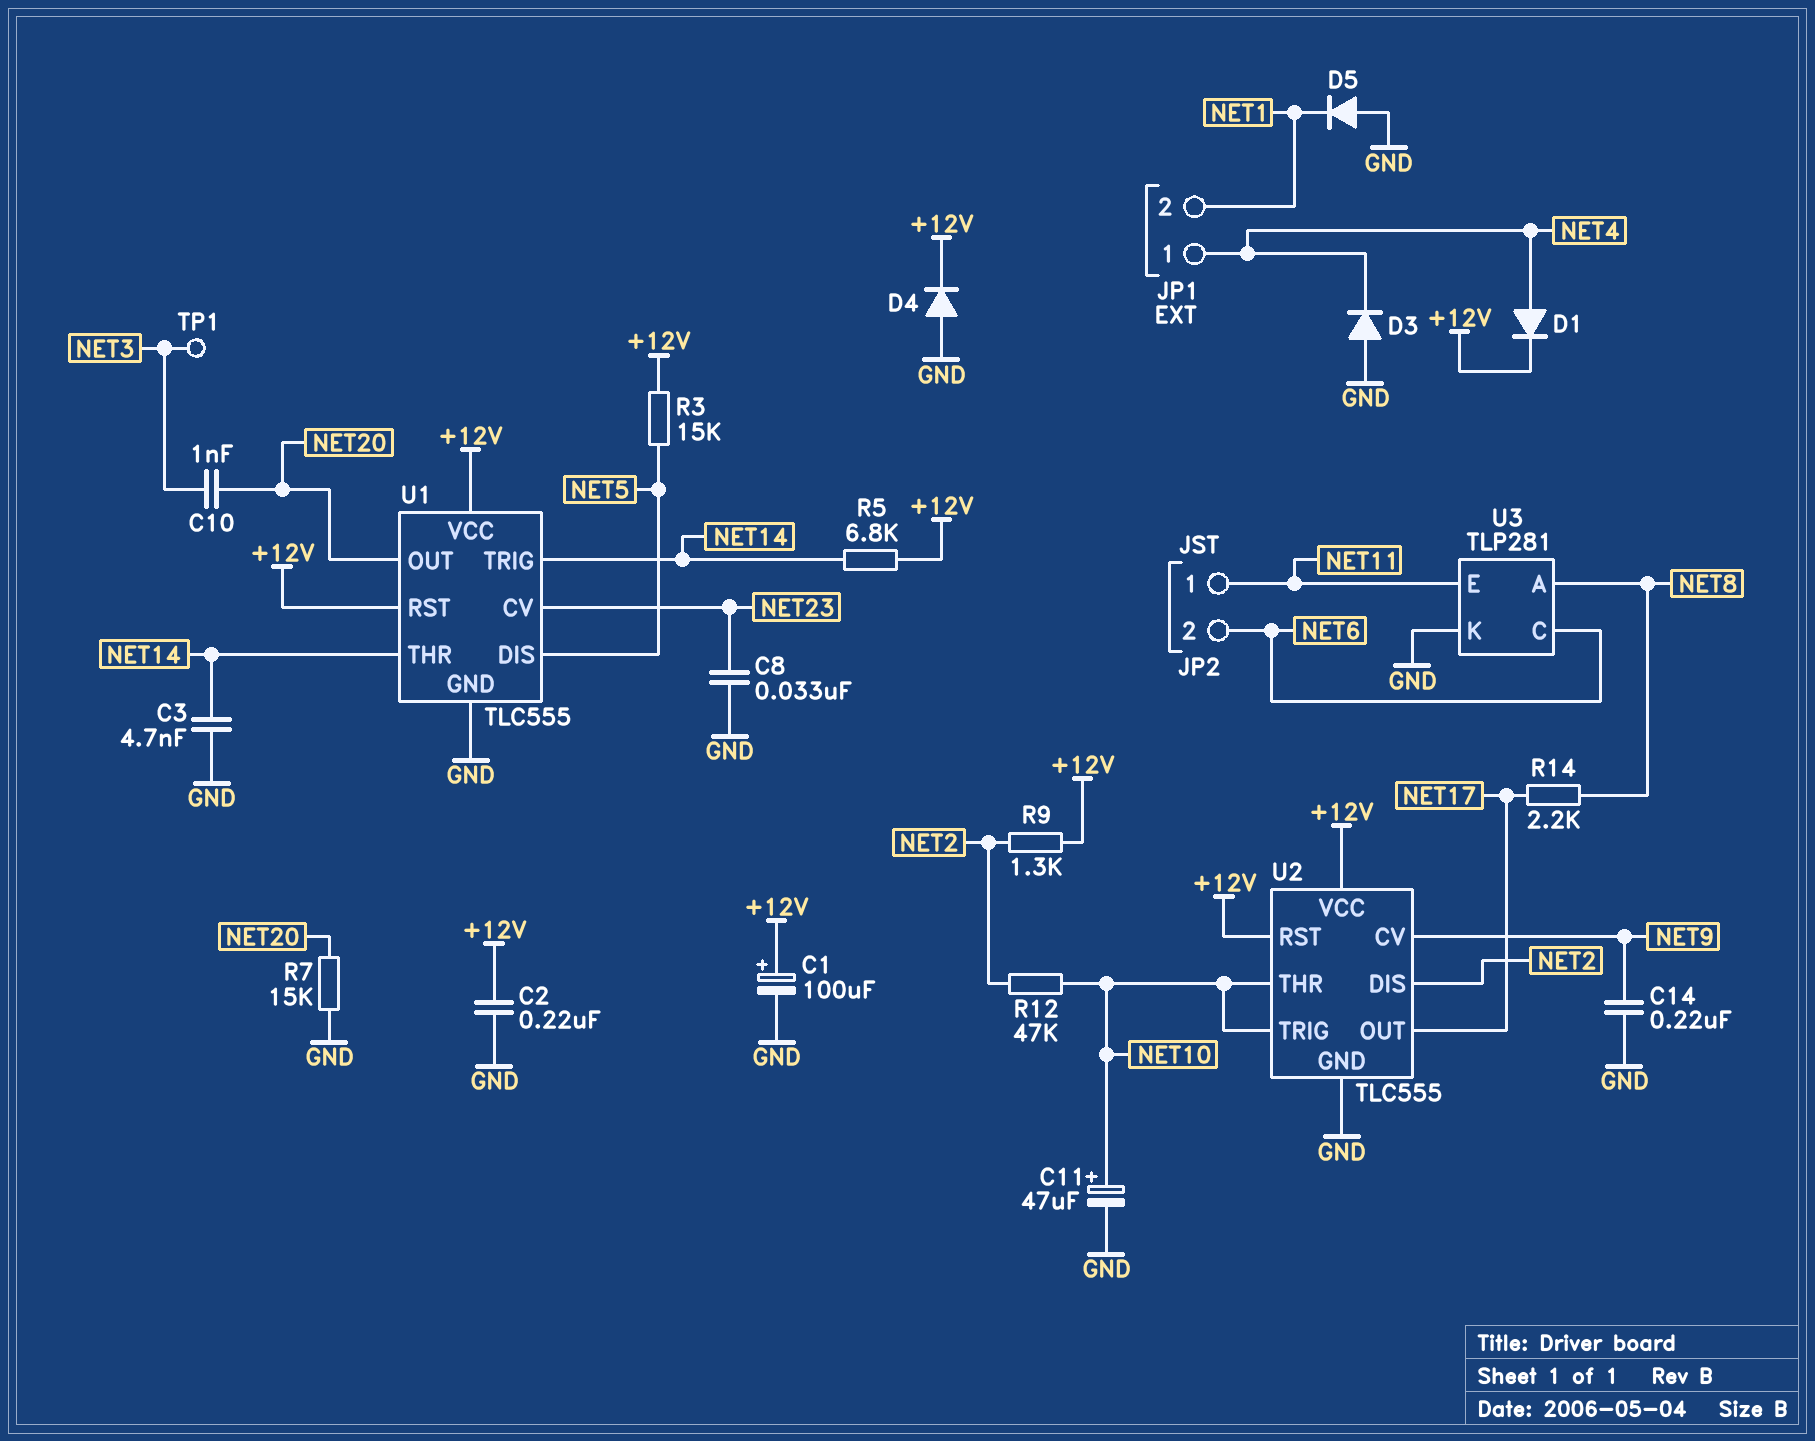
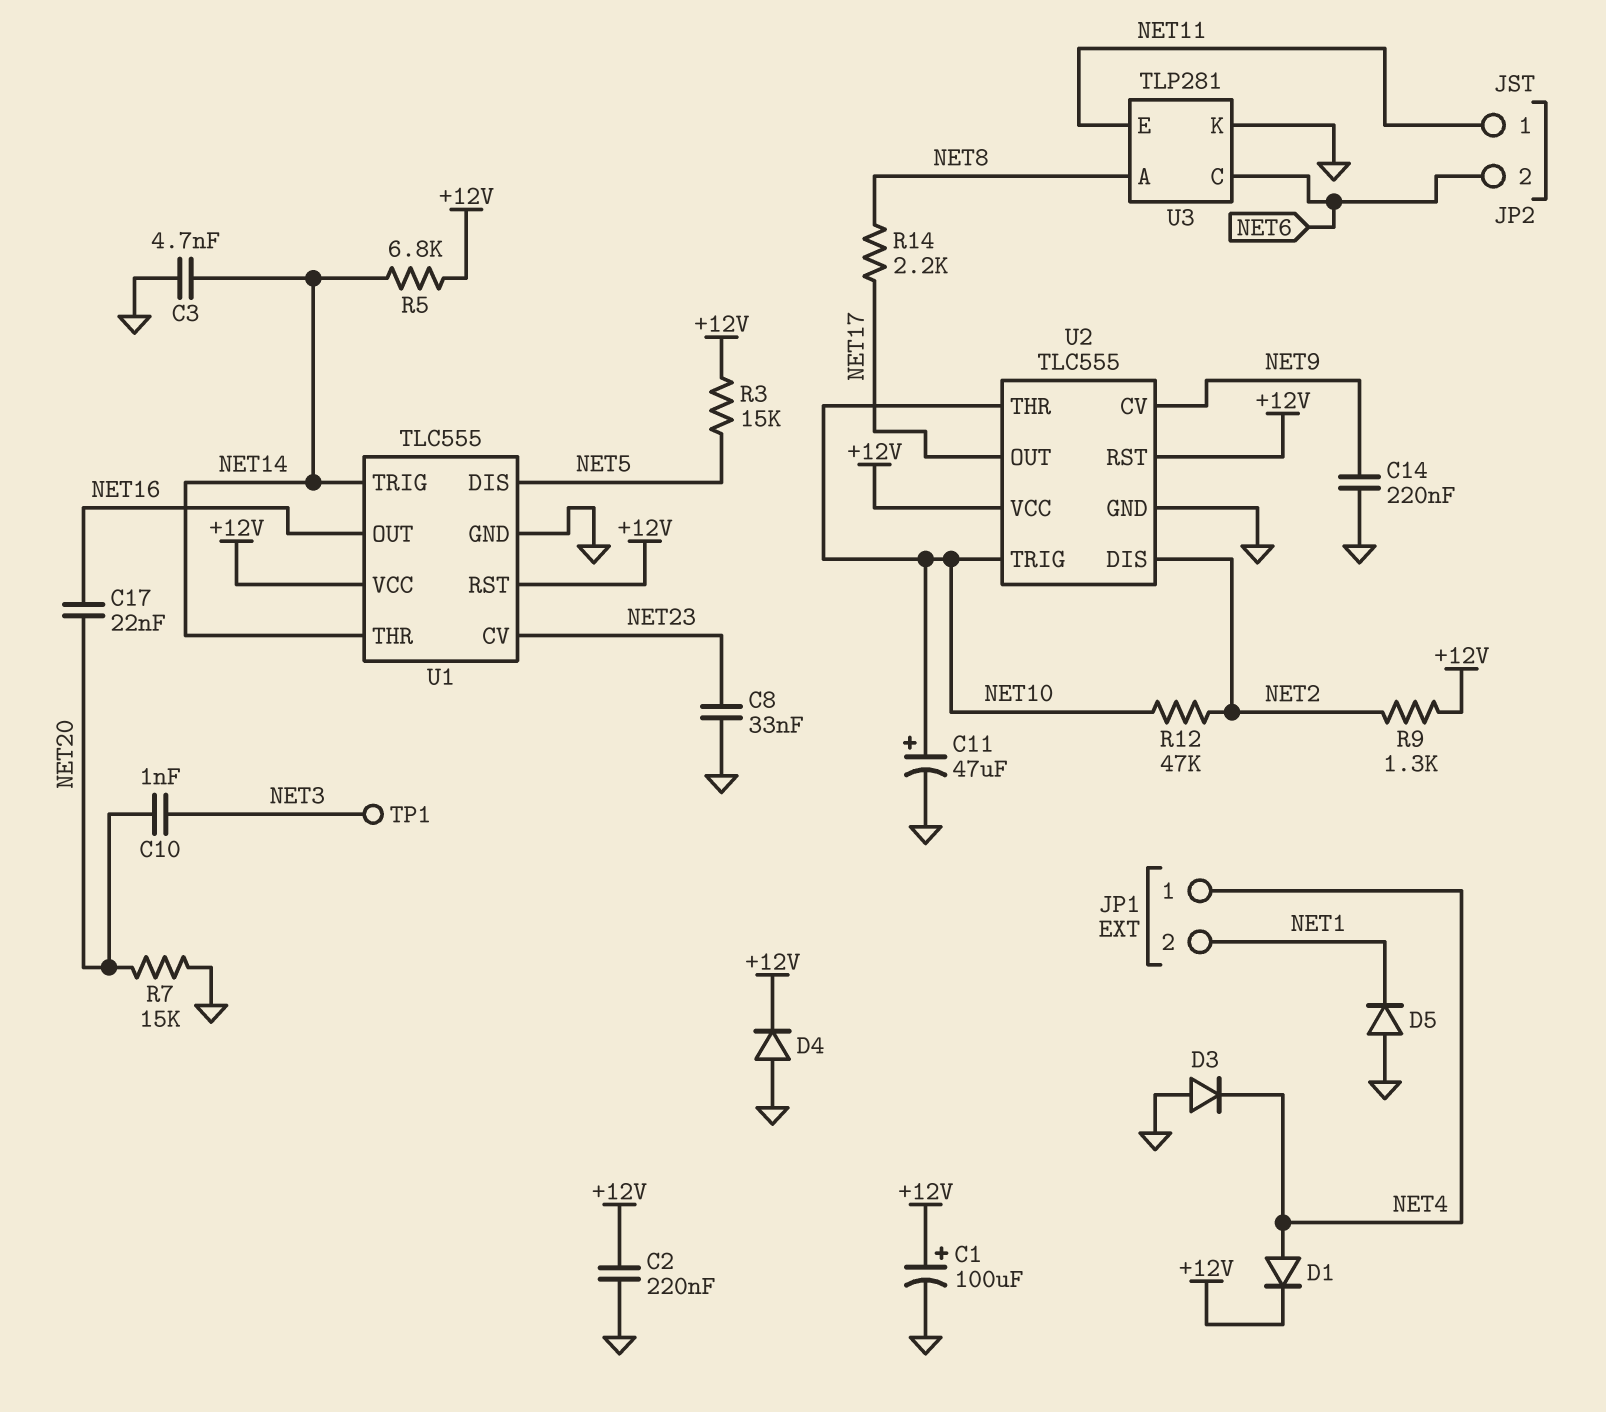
C17: none -> 22nF (NET16, NET20)
U1 pin OUT: NET20 -> NET16

